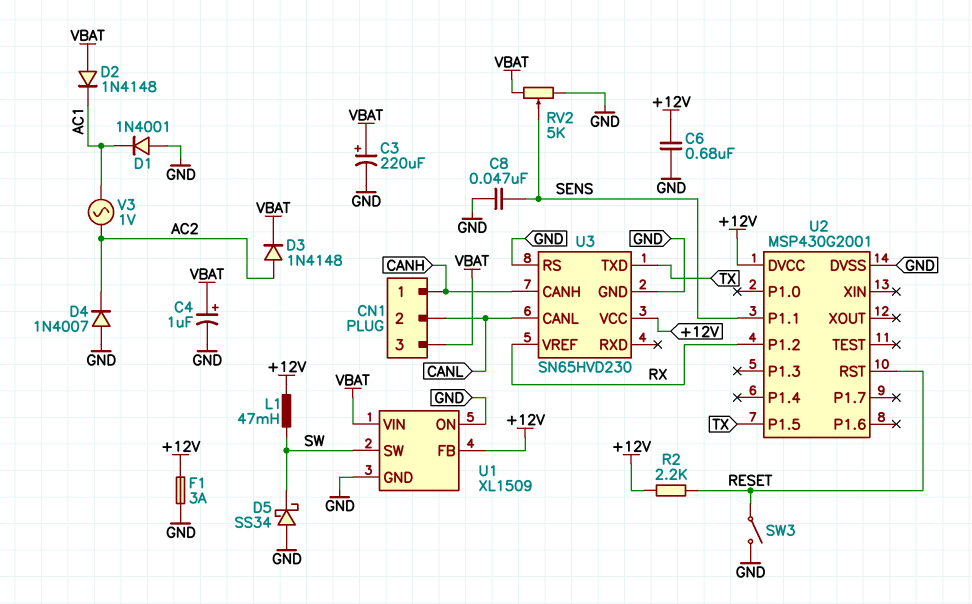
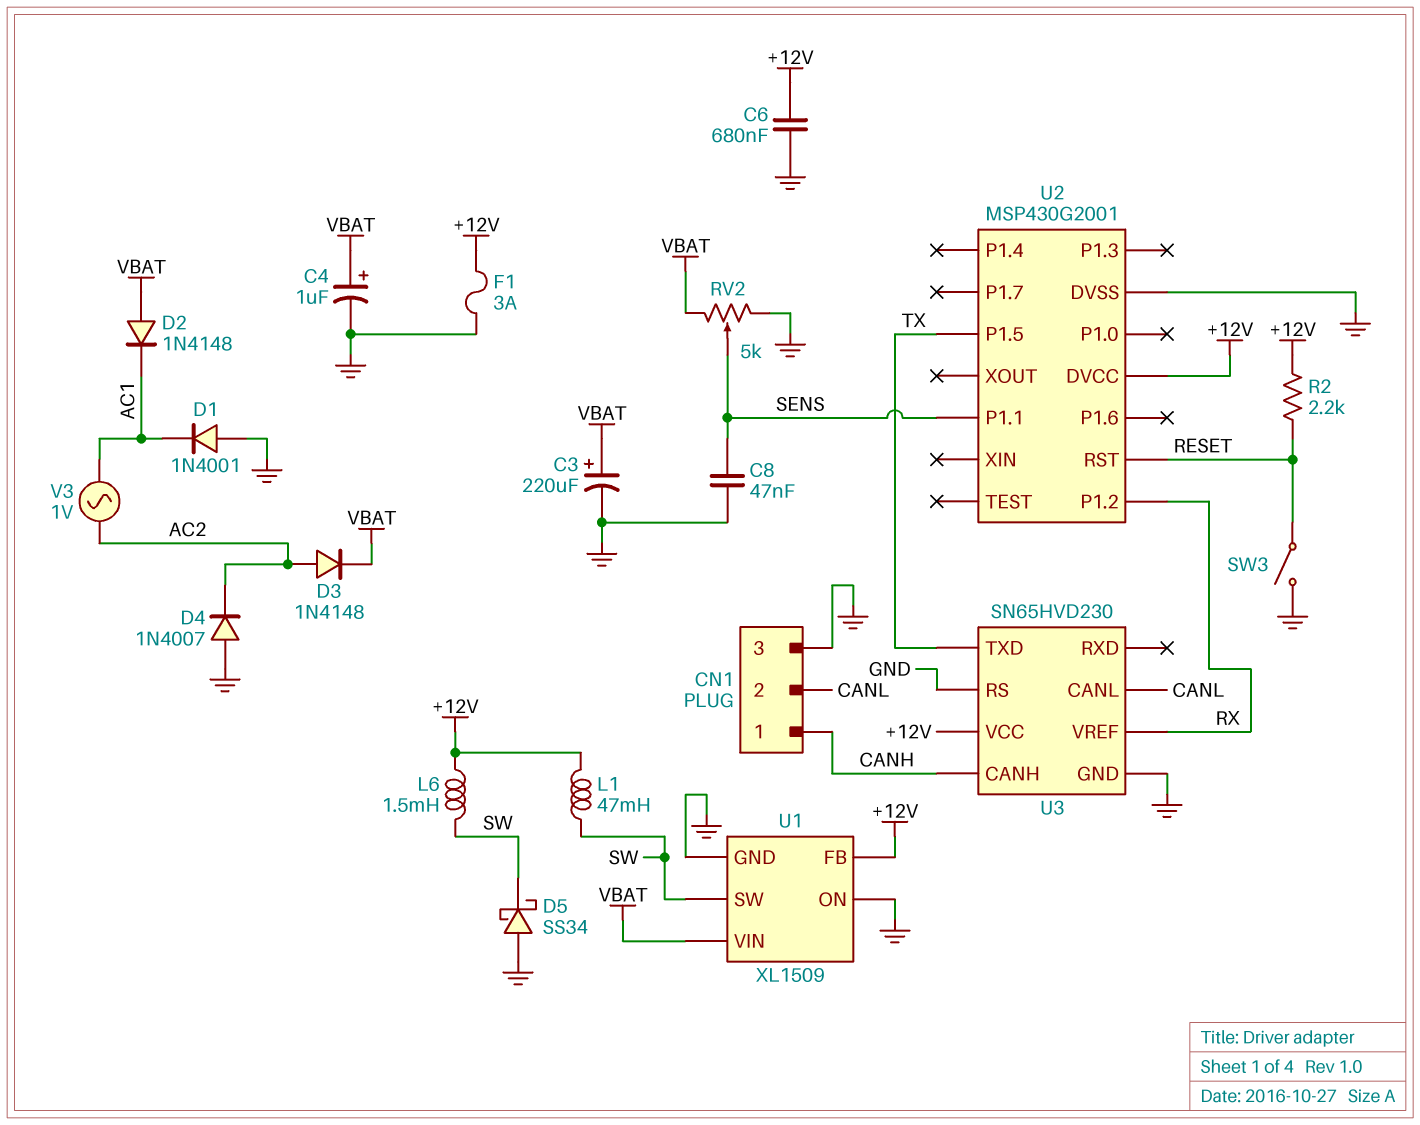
CN1 pin 3: VBAT -> GND
L6: none -> 1.5mH (+12V, SW)

